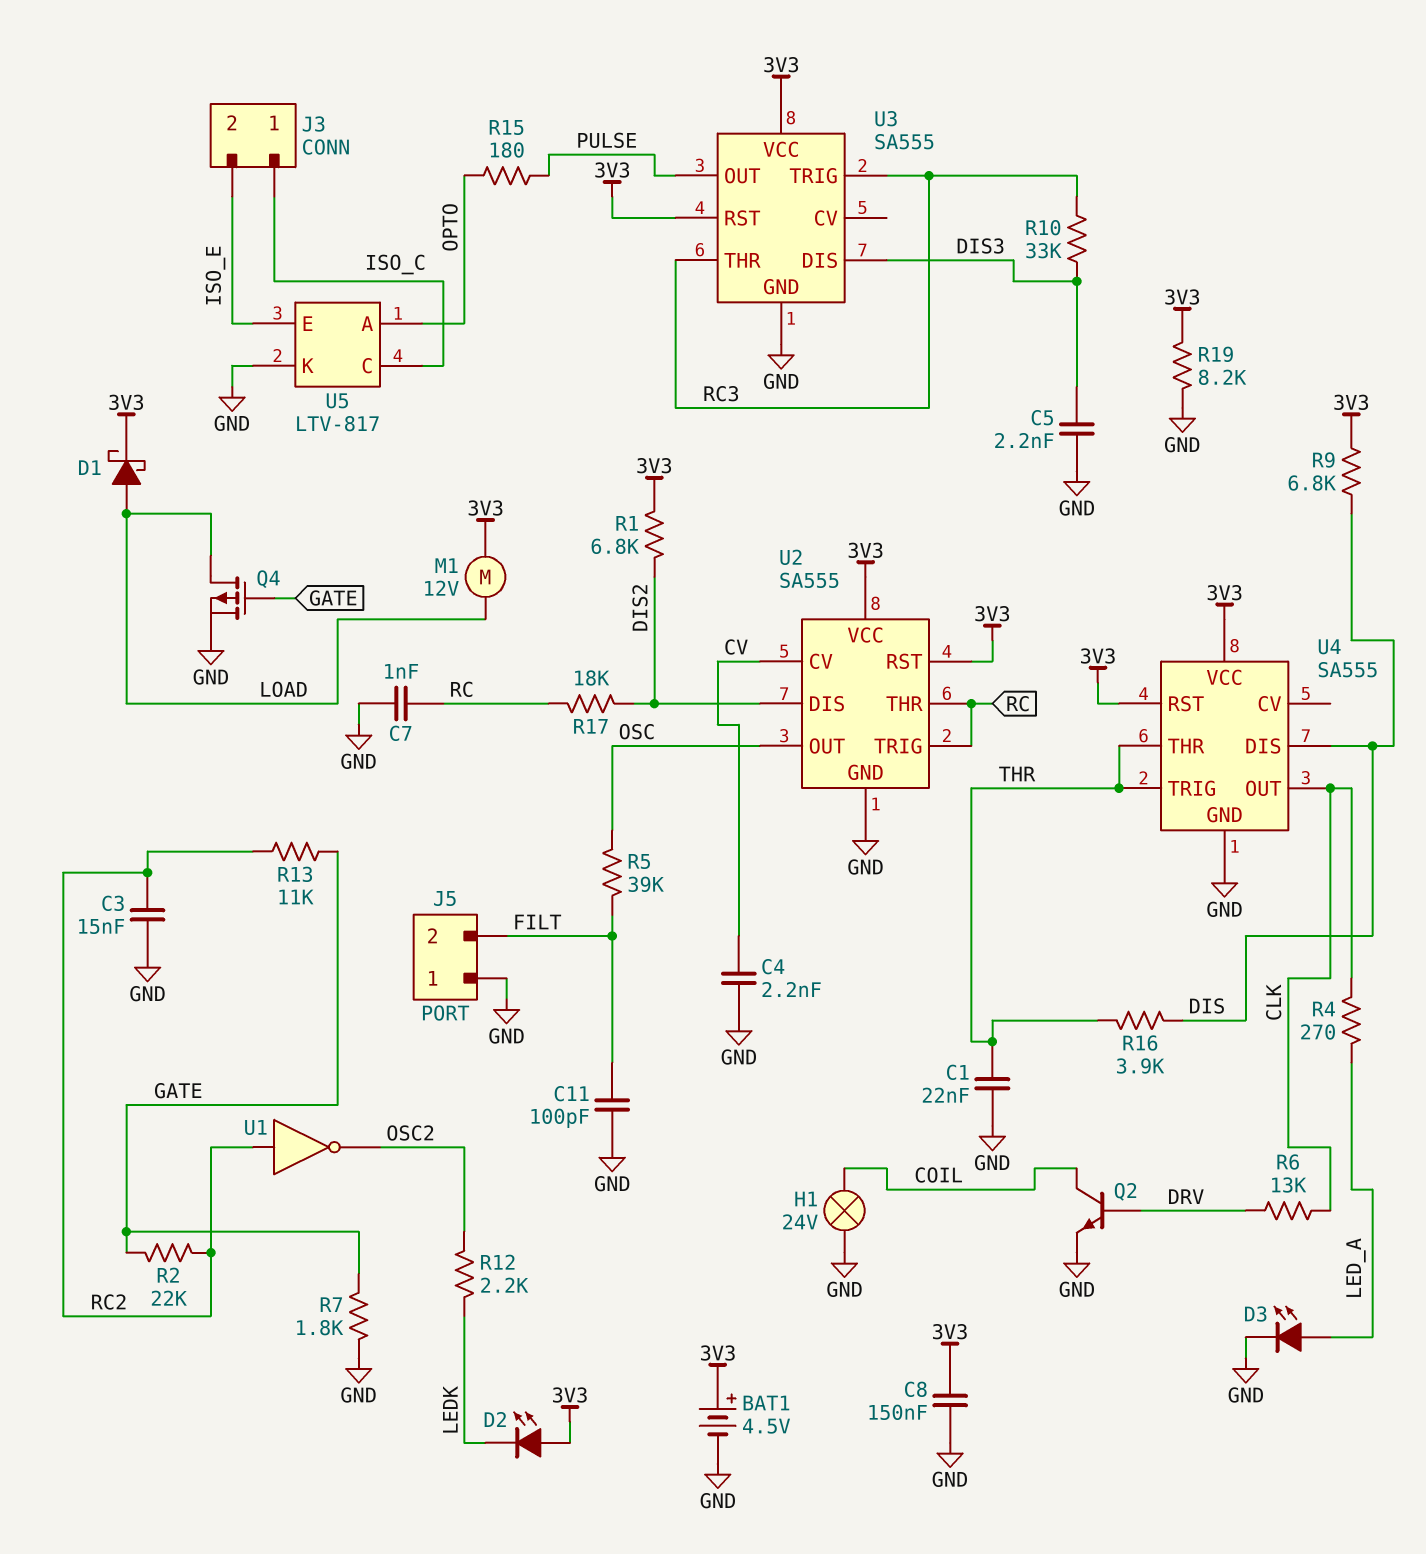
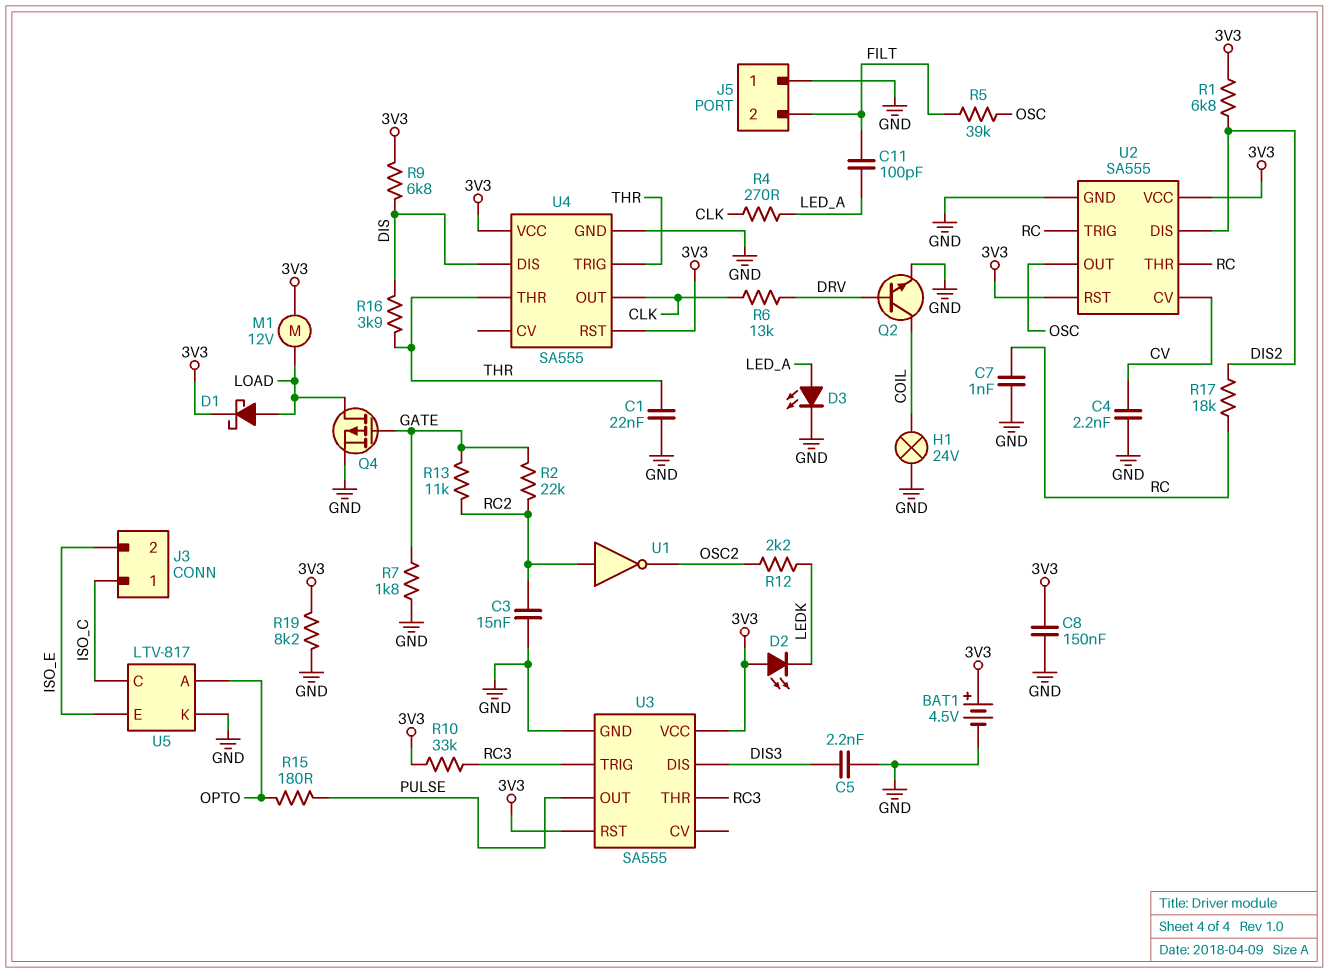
C11: 100pF (FILT, GND) -> 100pF (FILT, LED_A)
R10: 33k (DIS3, RC3) -> 33k (3V3, RC3)

